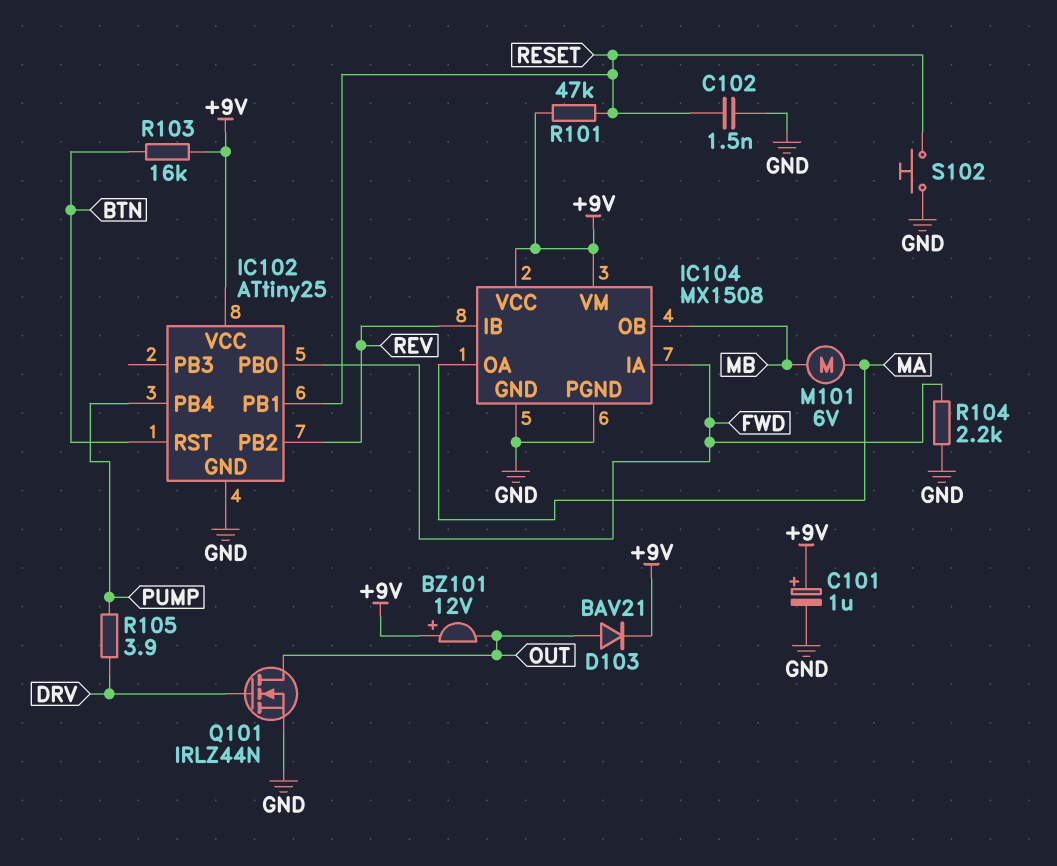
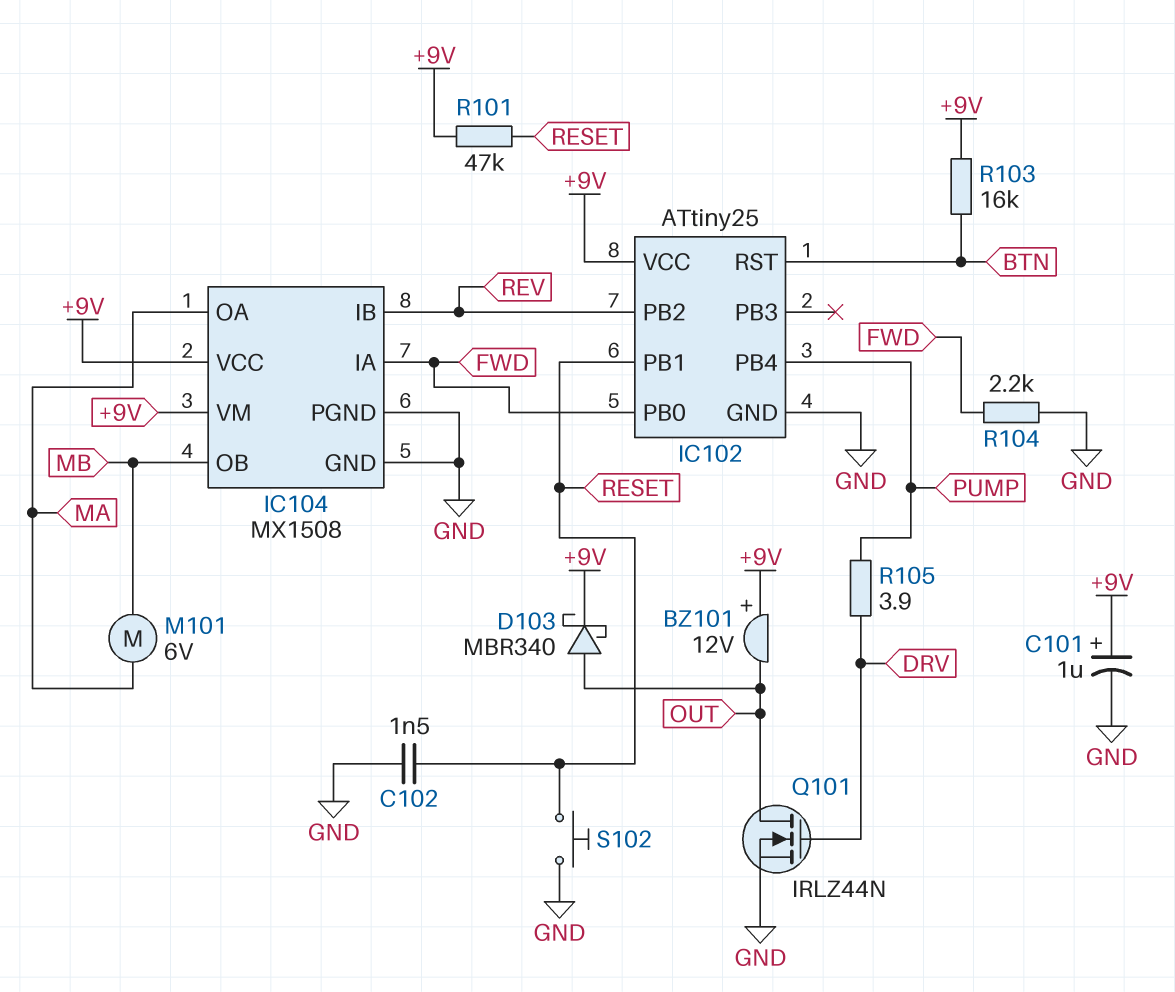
D103: diode BAV21 (A OUT, K +9V) -> schottky MBR340 (A OUT, K +9V)

